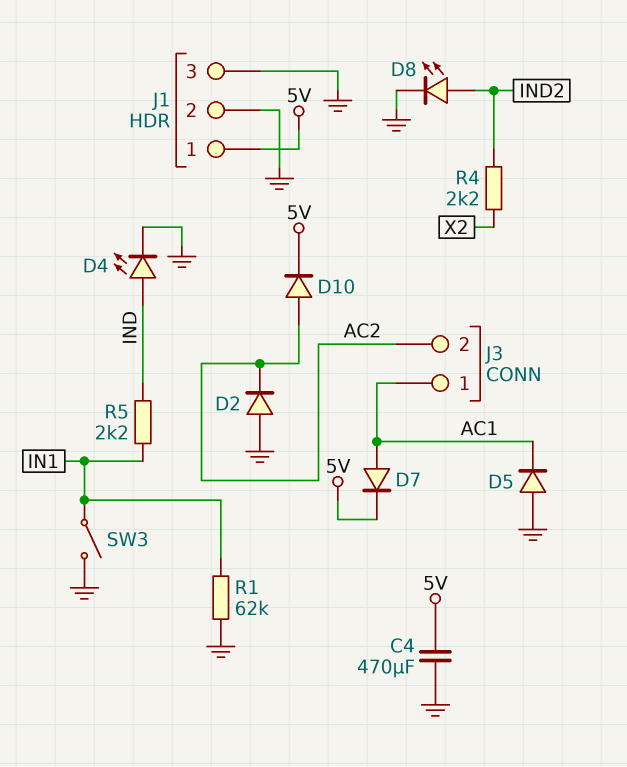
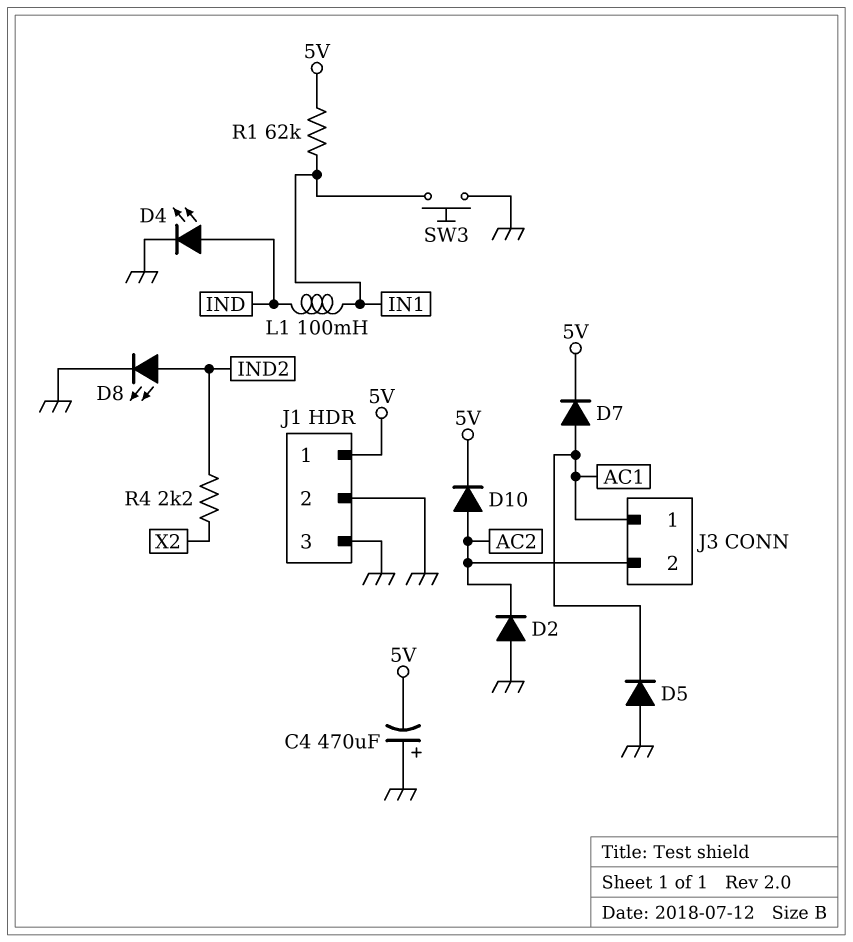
C4: 470uF (5V, GND) -> 470uF (plus GND, minus 5V)
L1: none -> 100mH (IN1, IND)
R1: 62k (GND, IN1) -> 62k (5V, IN1)
R5: 2.2k (IN1, IND) -> none
SW3: switch (GND, IN1) -> button (GND, IN1)

